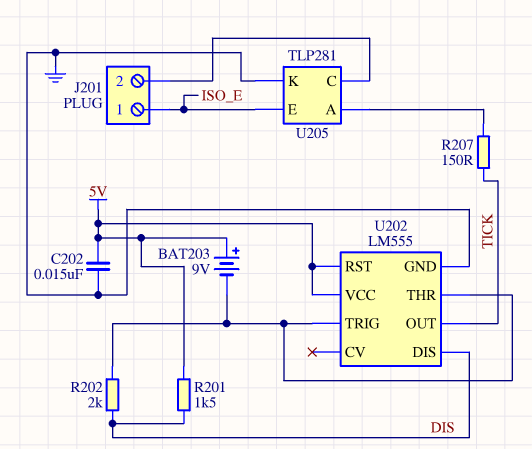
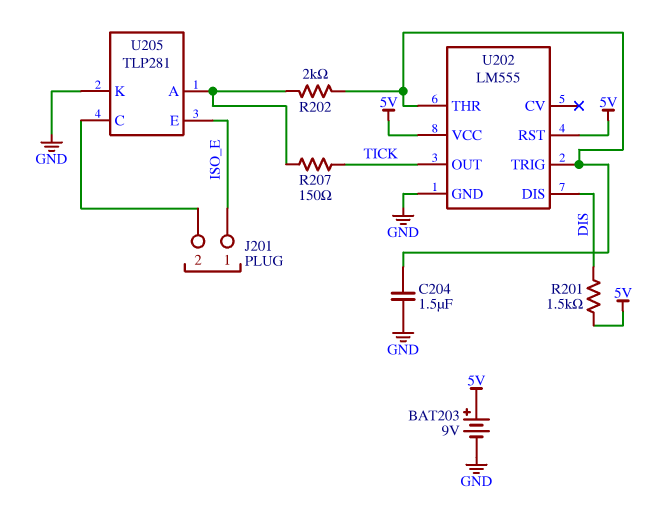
BAT203: 9V (plus 5V, minus U202/THR) -> 9V (plus 5V, minus GND)
C202: 15nF (5V, GND) -> none
C204: none -> 1.5uF (GND, U202/THR)
R202: 2k (DIS, U202/THR) -> 2k (U202/THR, U205/A)

